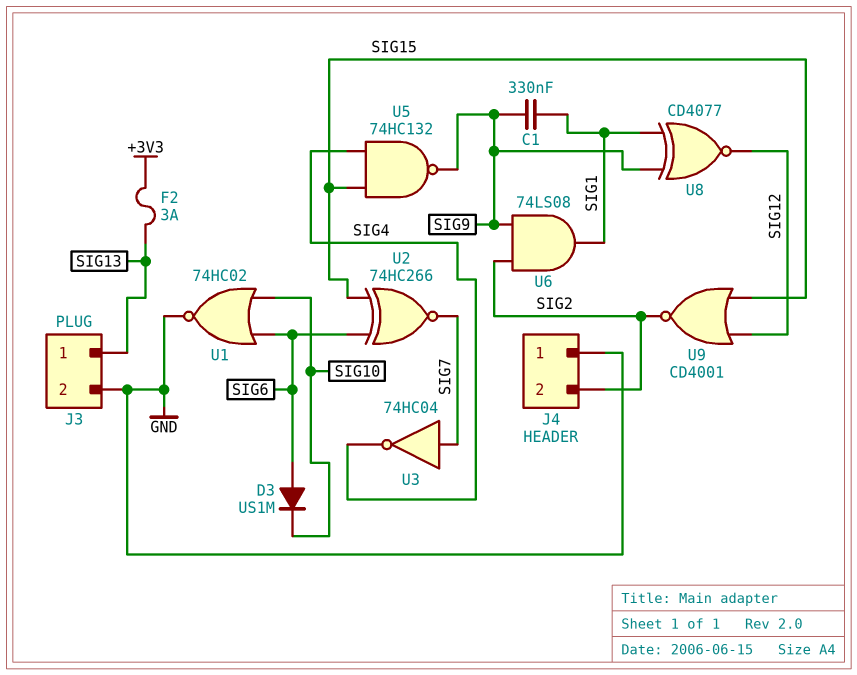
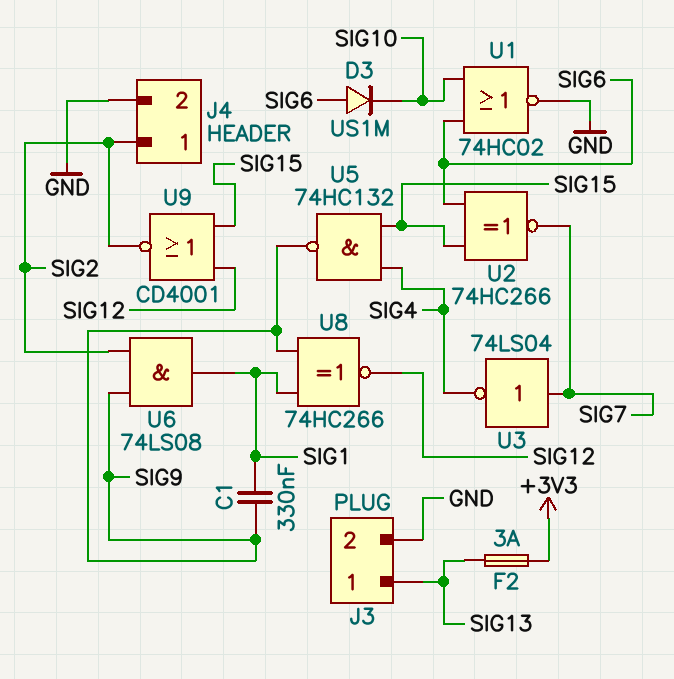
J4 pin 1: GND -> SIG2
J4 pin 2: SIG2 -> GND
U3: NOT 74HC04 (in SIG7, out SIG4) -> NOT 74LS04 (in SIG7, out SIG4)
U8: XNOR CD4077 (in SIG1, in SIG9, out SIG12) -> XNOR 74HC266 (in SIG1, in SIG9, out SIG12)

